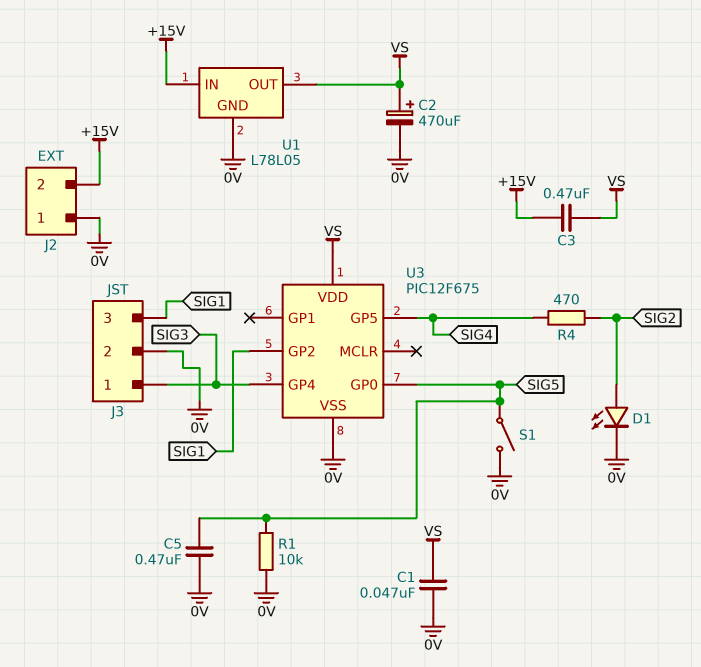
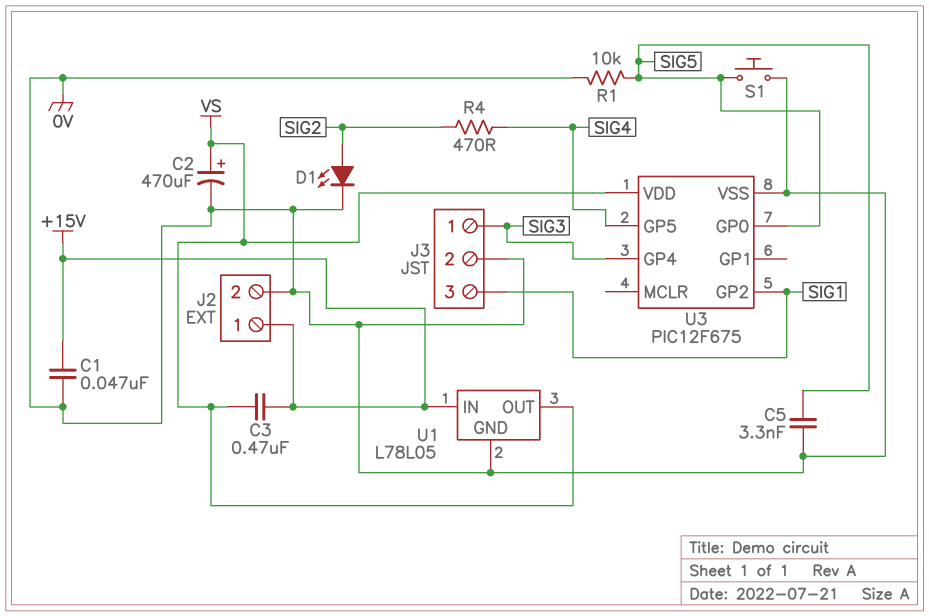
C1: 47nF (0V, VS) -> 47nF (+15V, 0V)
C5: 470nF (0V, SIG5) -> 3.3nF (0V, SIG5)
J2 pin 1: 0V -> +15V
J2 pin 2: +15V -> 0V
S1: switch (0V, SIG5) -> button (0V, SIG5)

